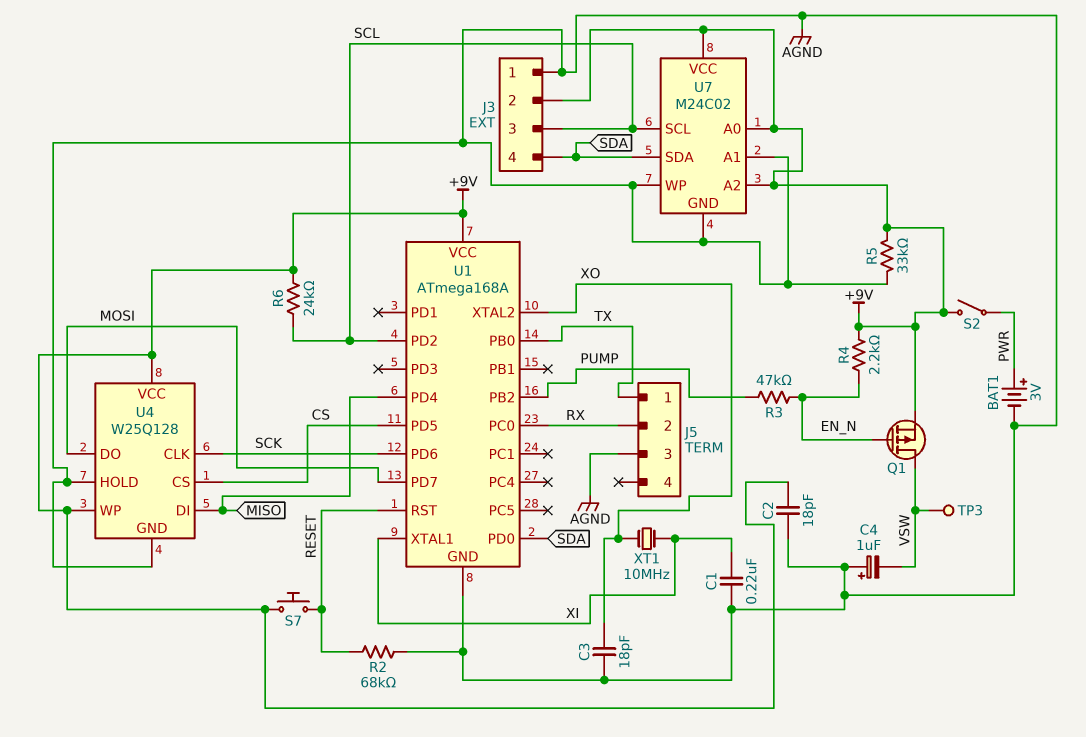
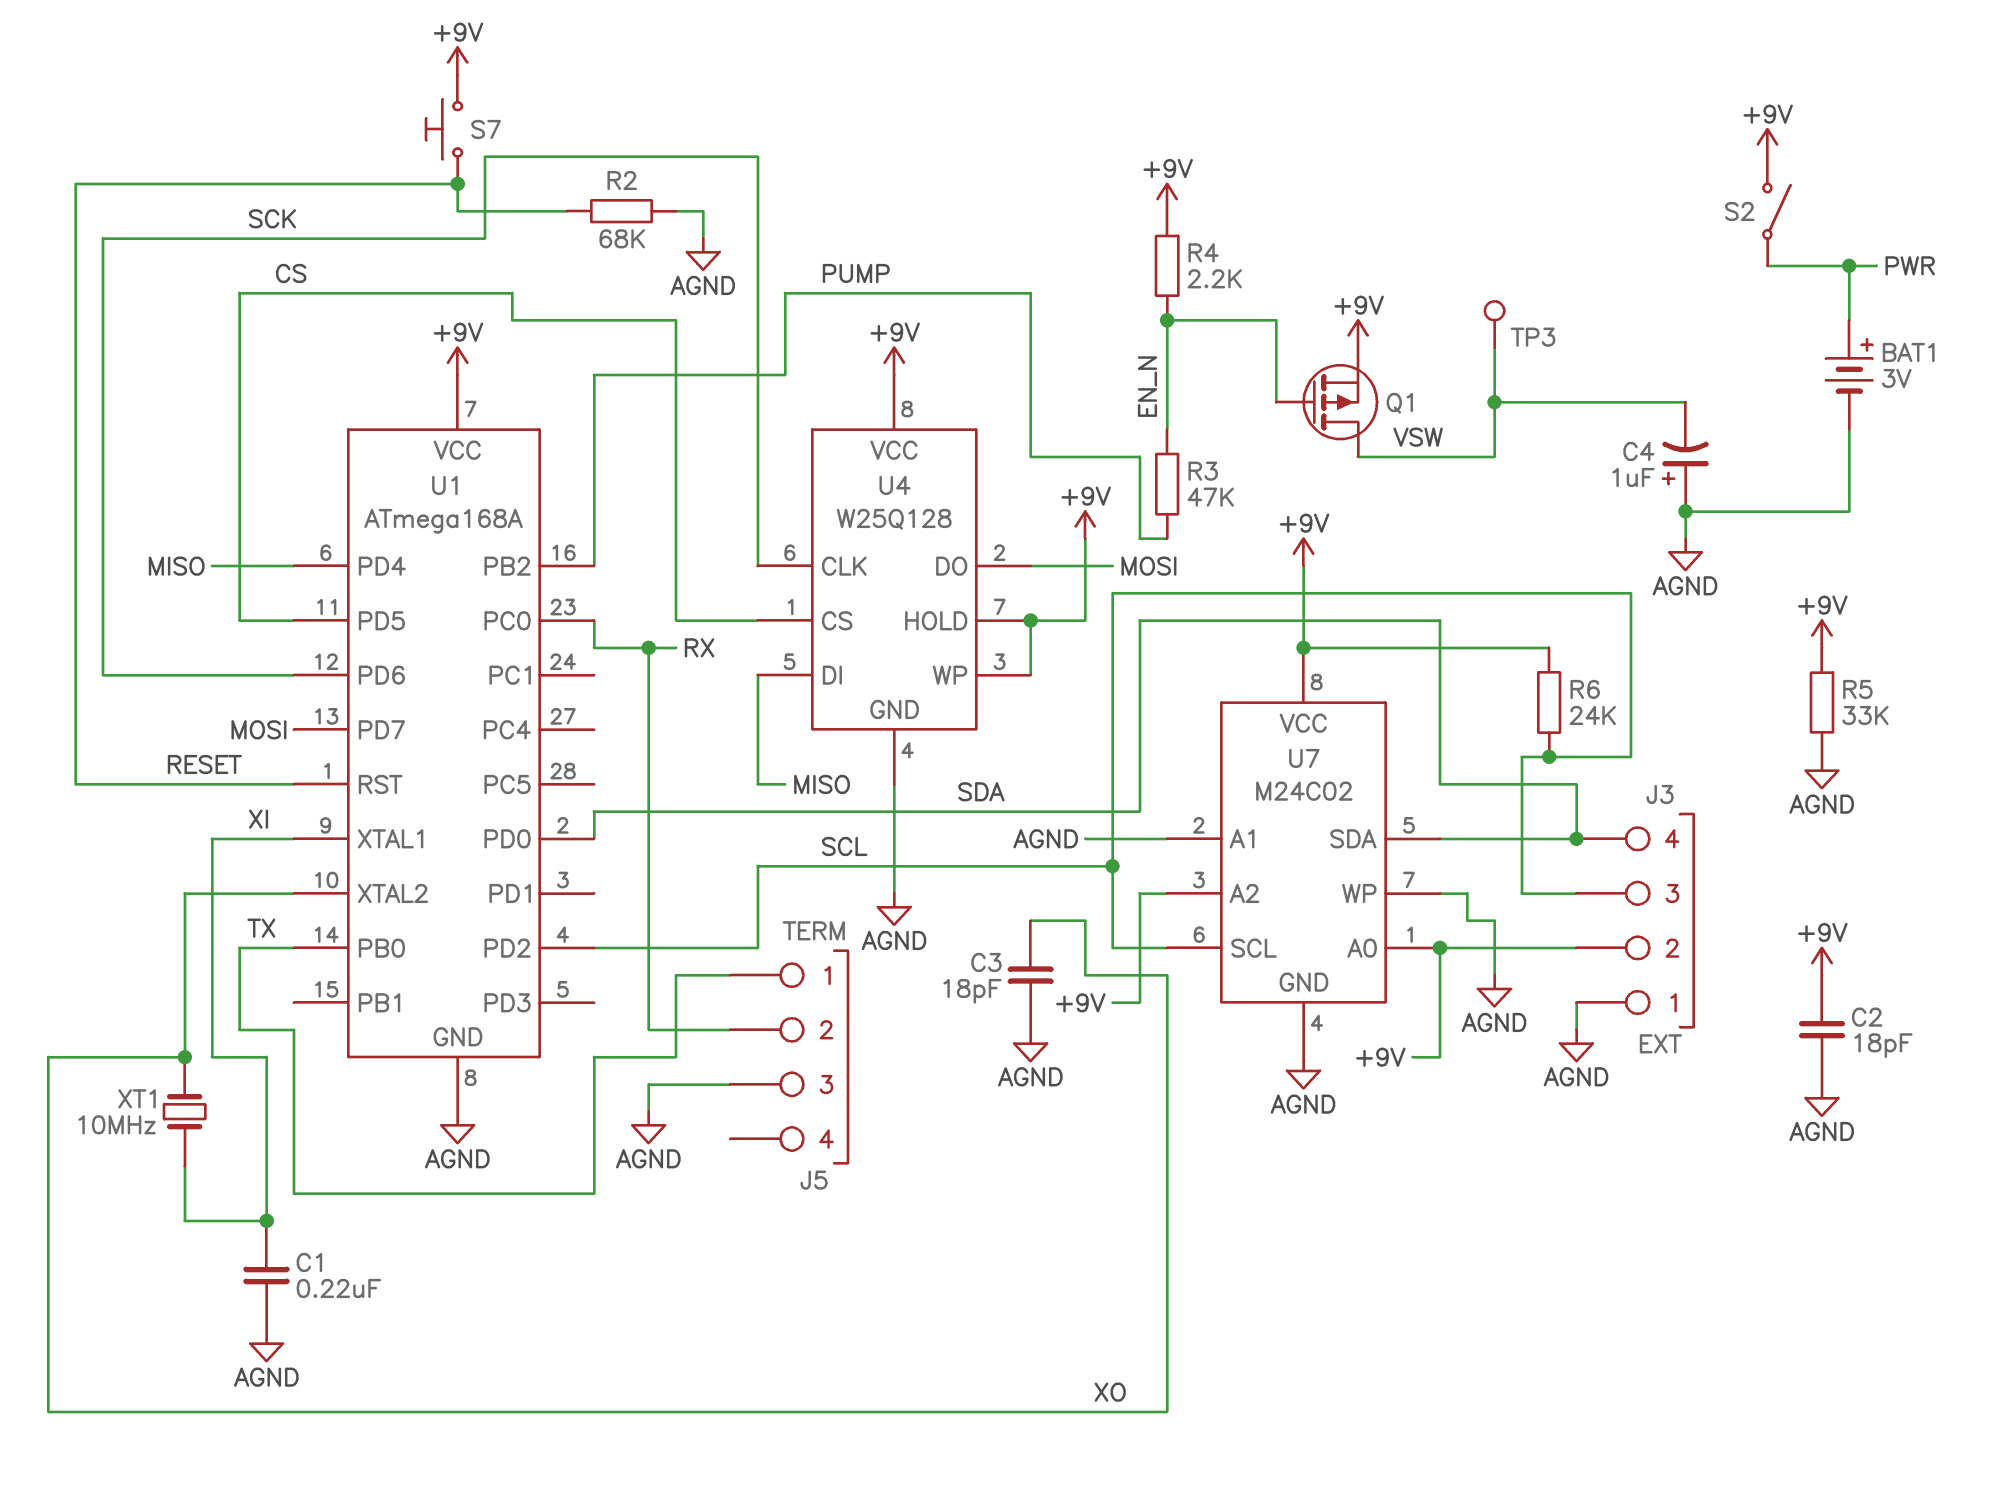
U4 pin HOLD: AGND -> +9V

